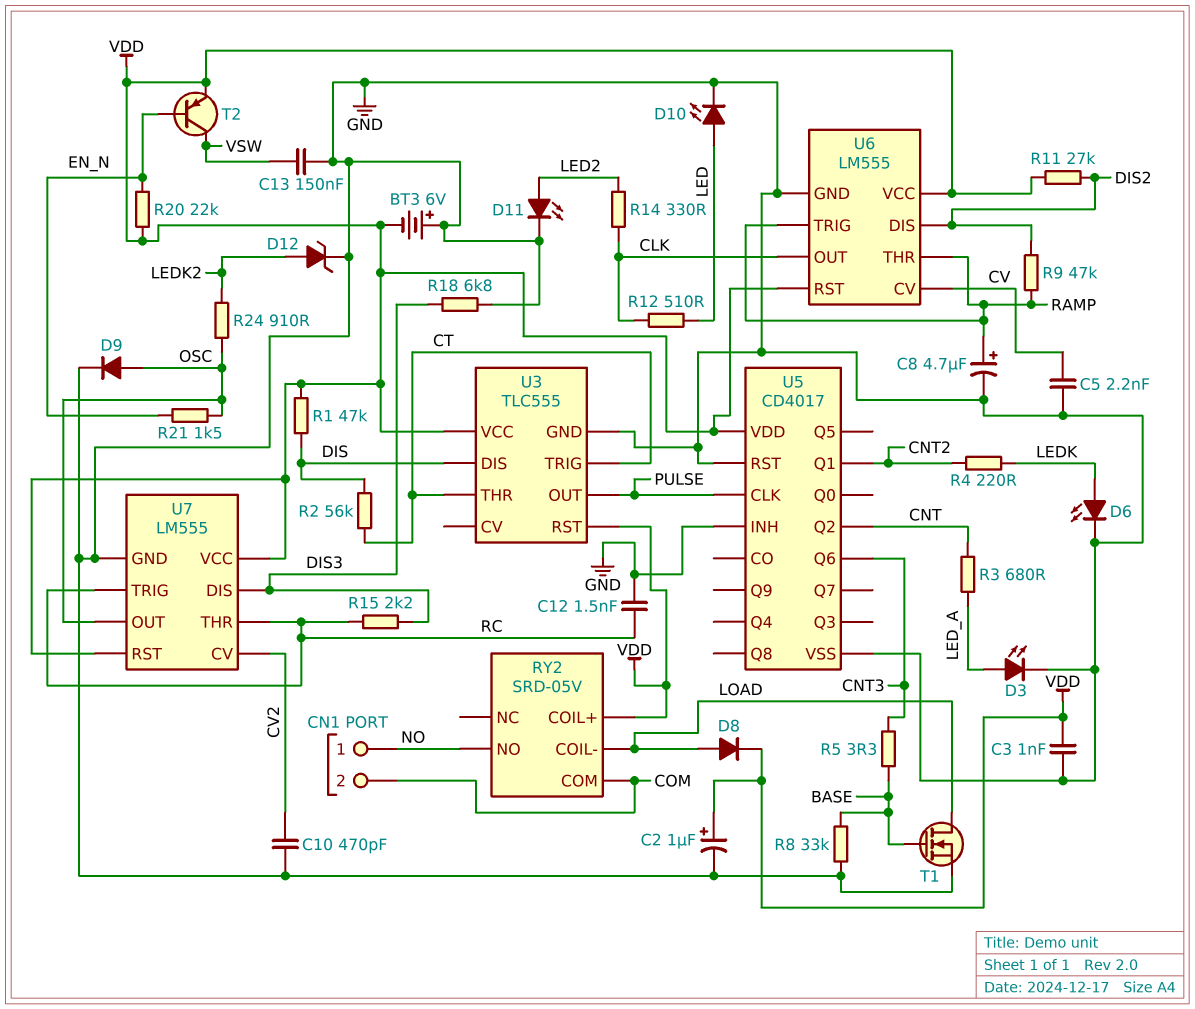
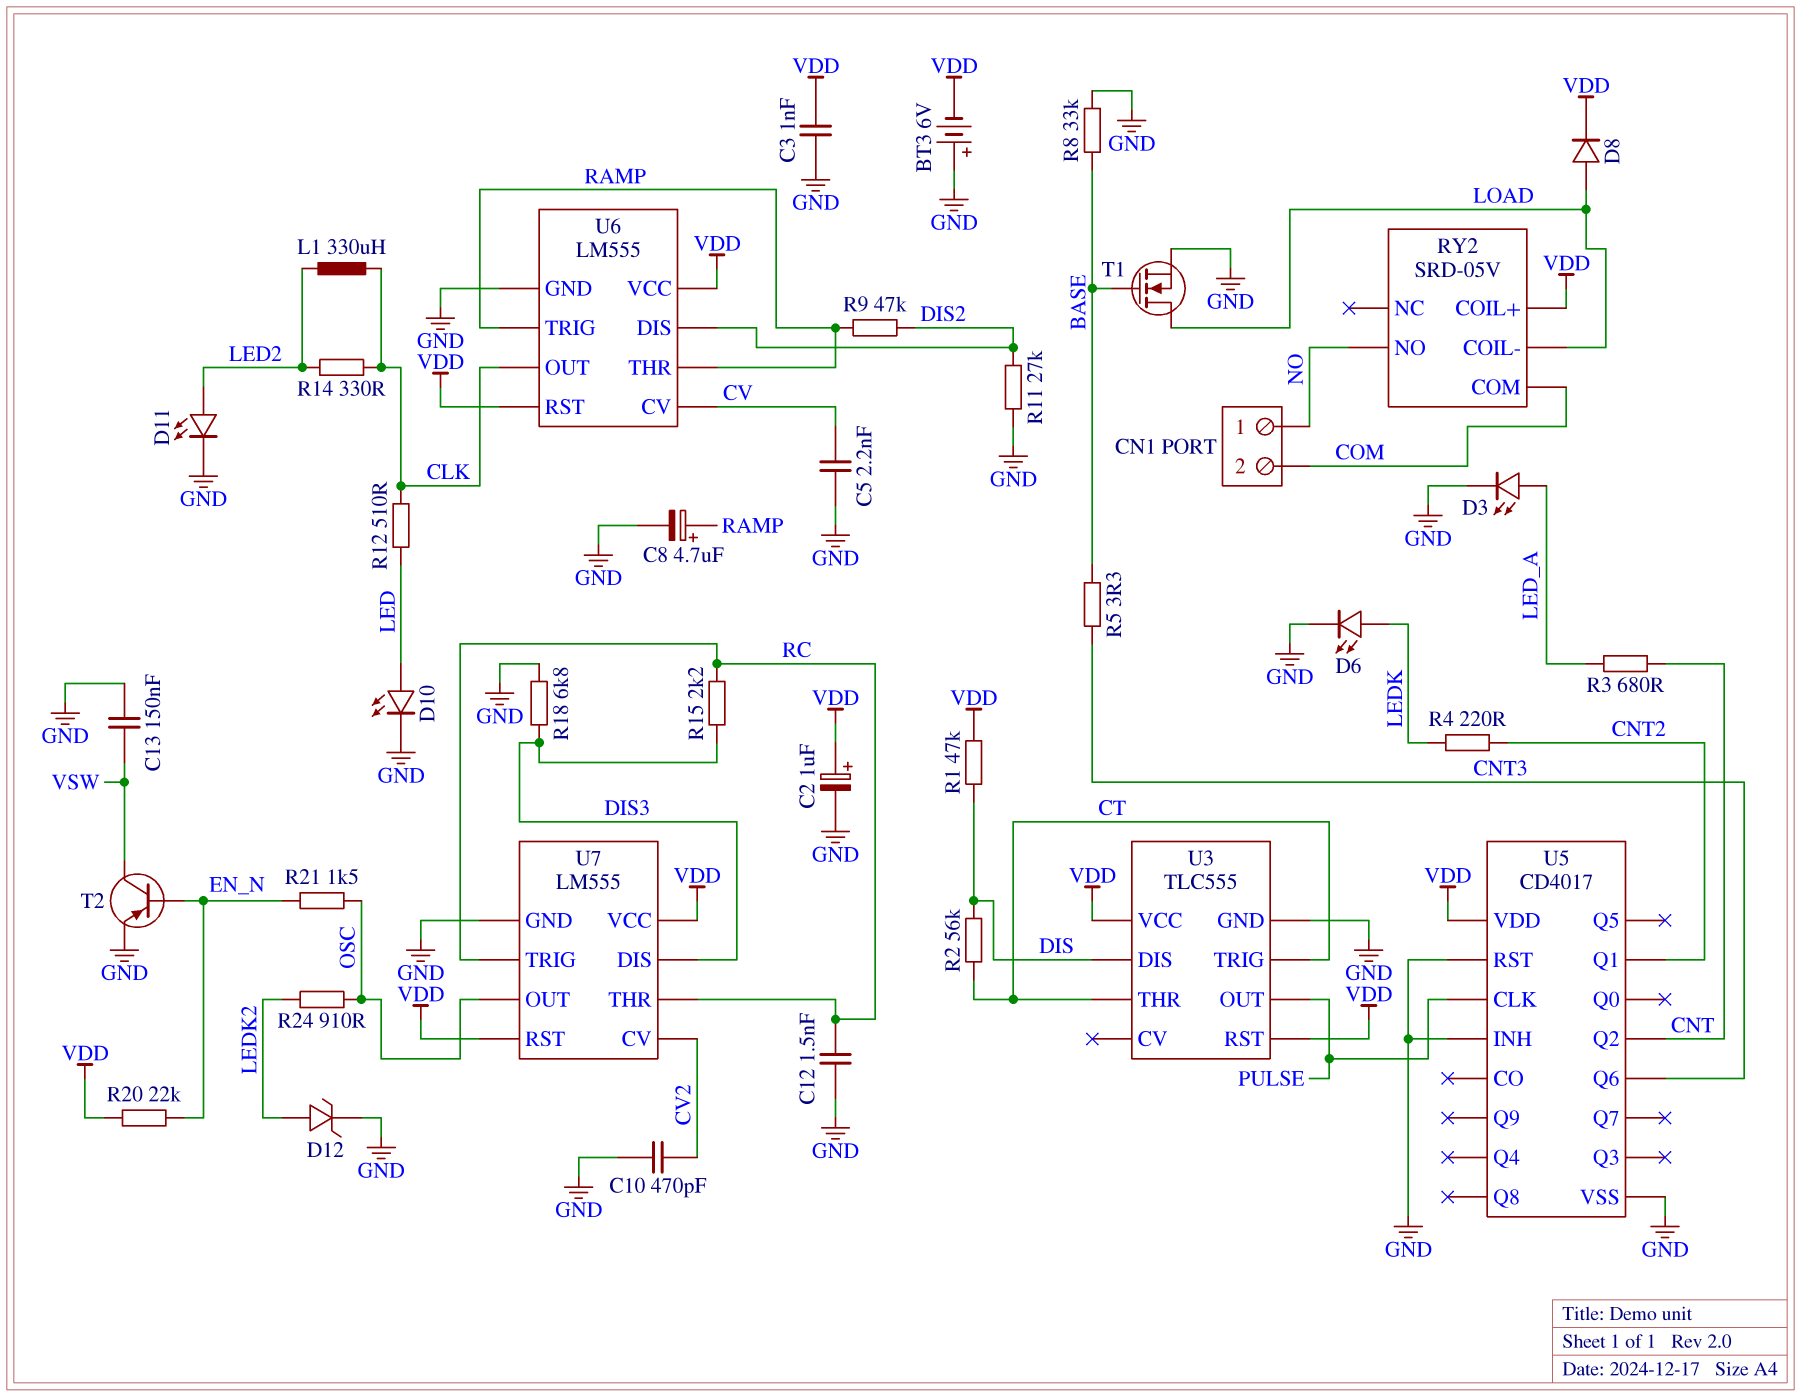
D9: diode (A OSC, K GND) -> none
L1: none -> 330uH (CLK, LED2)
R11: 27k (DIS2, VDD) -> 27k (DIS2, GND)
T2: PNP (B EN_N, C VSW, E VDD) -> PNP (B EN_N, C VSW, E GND)

